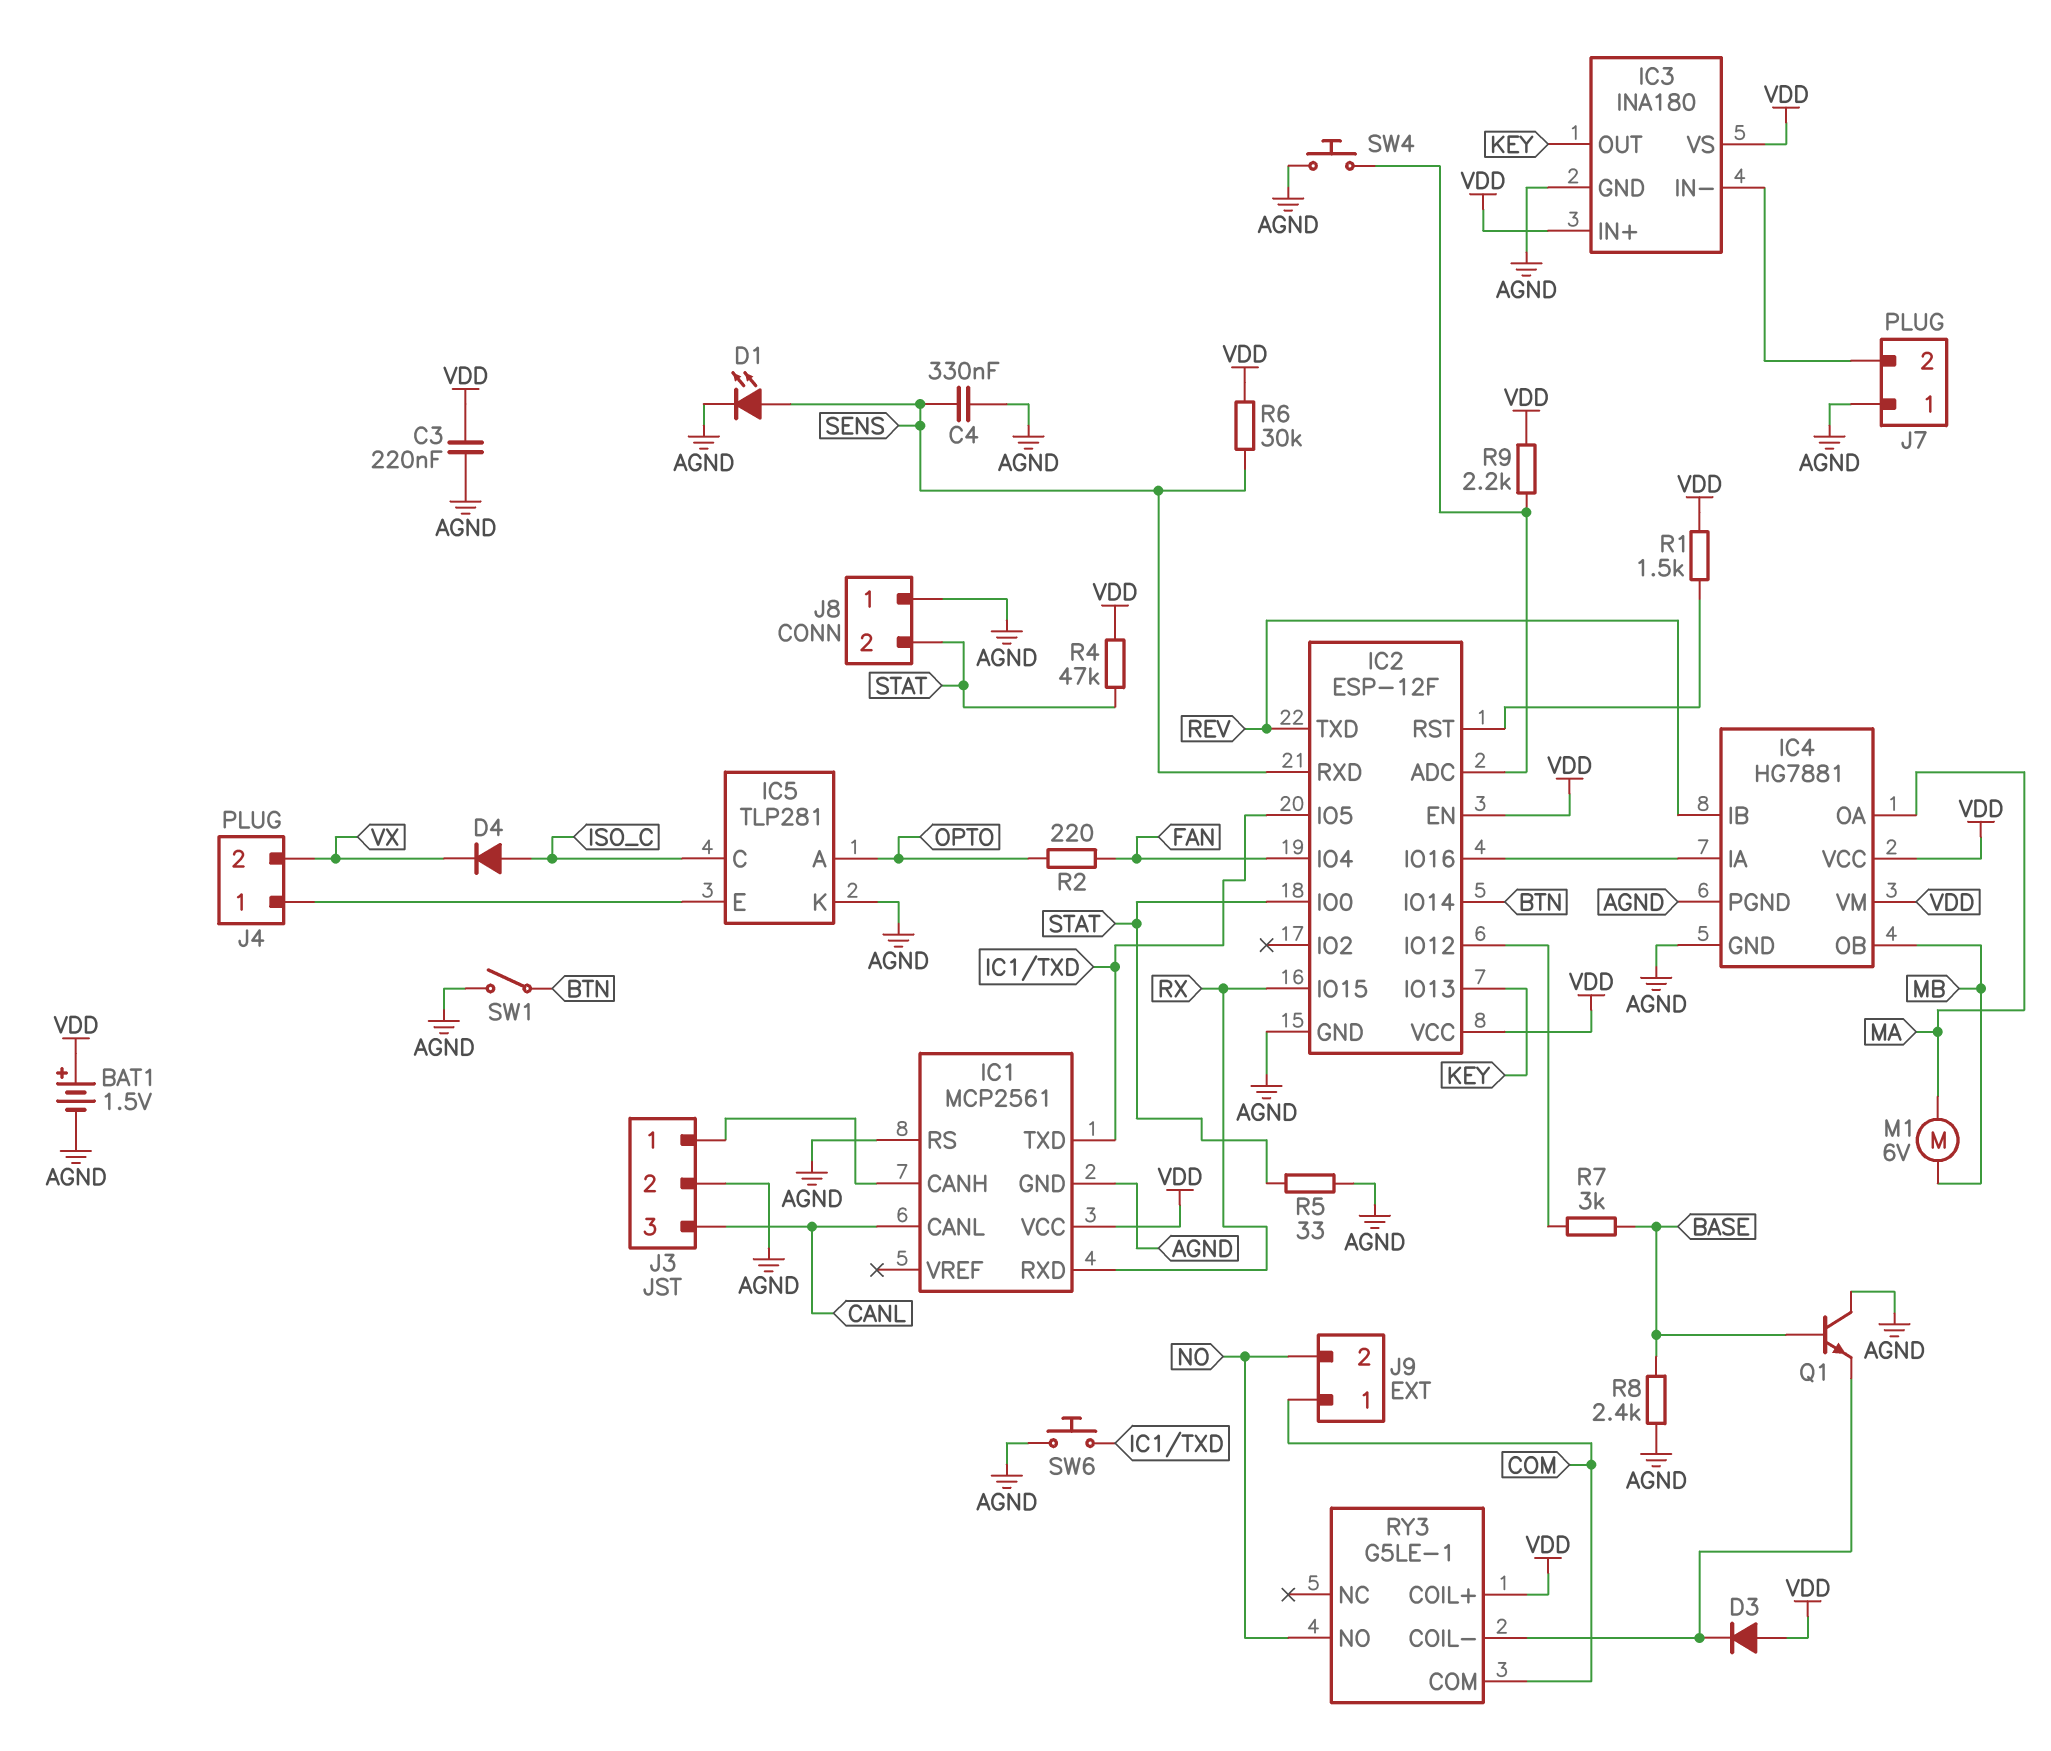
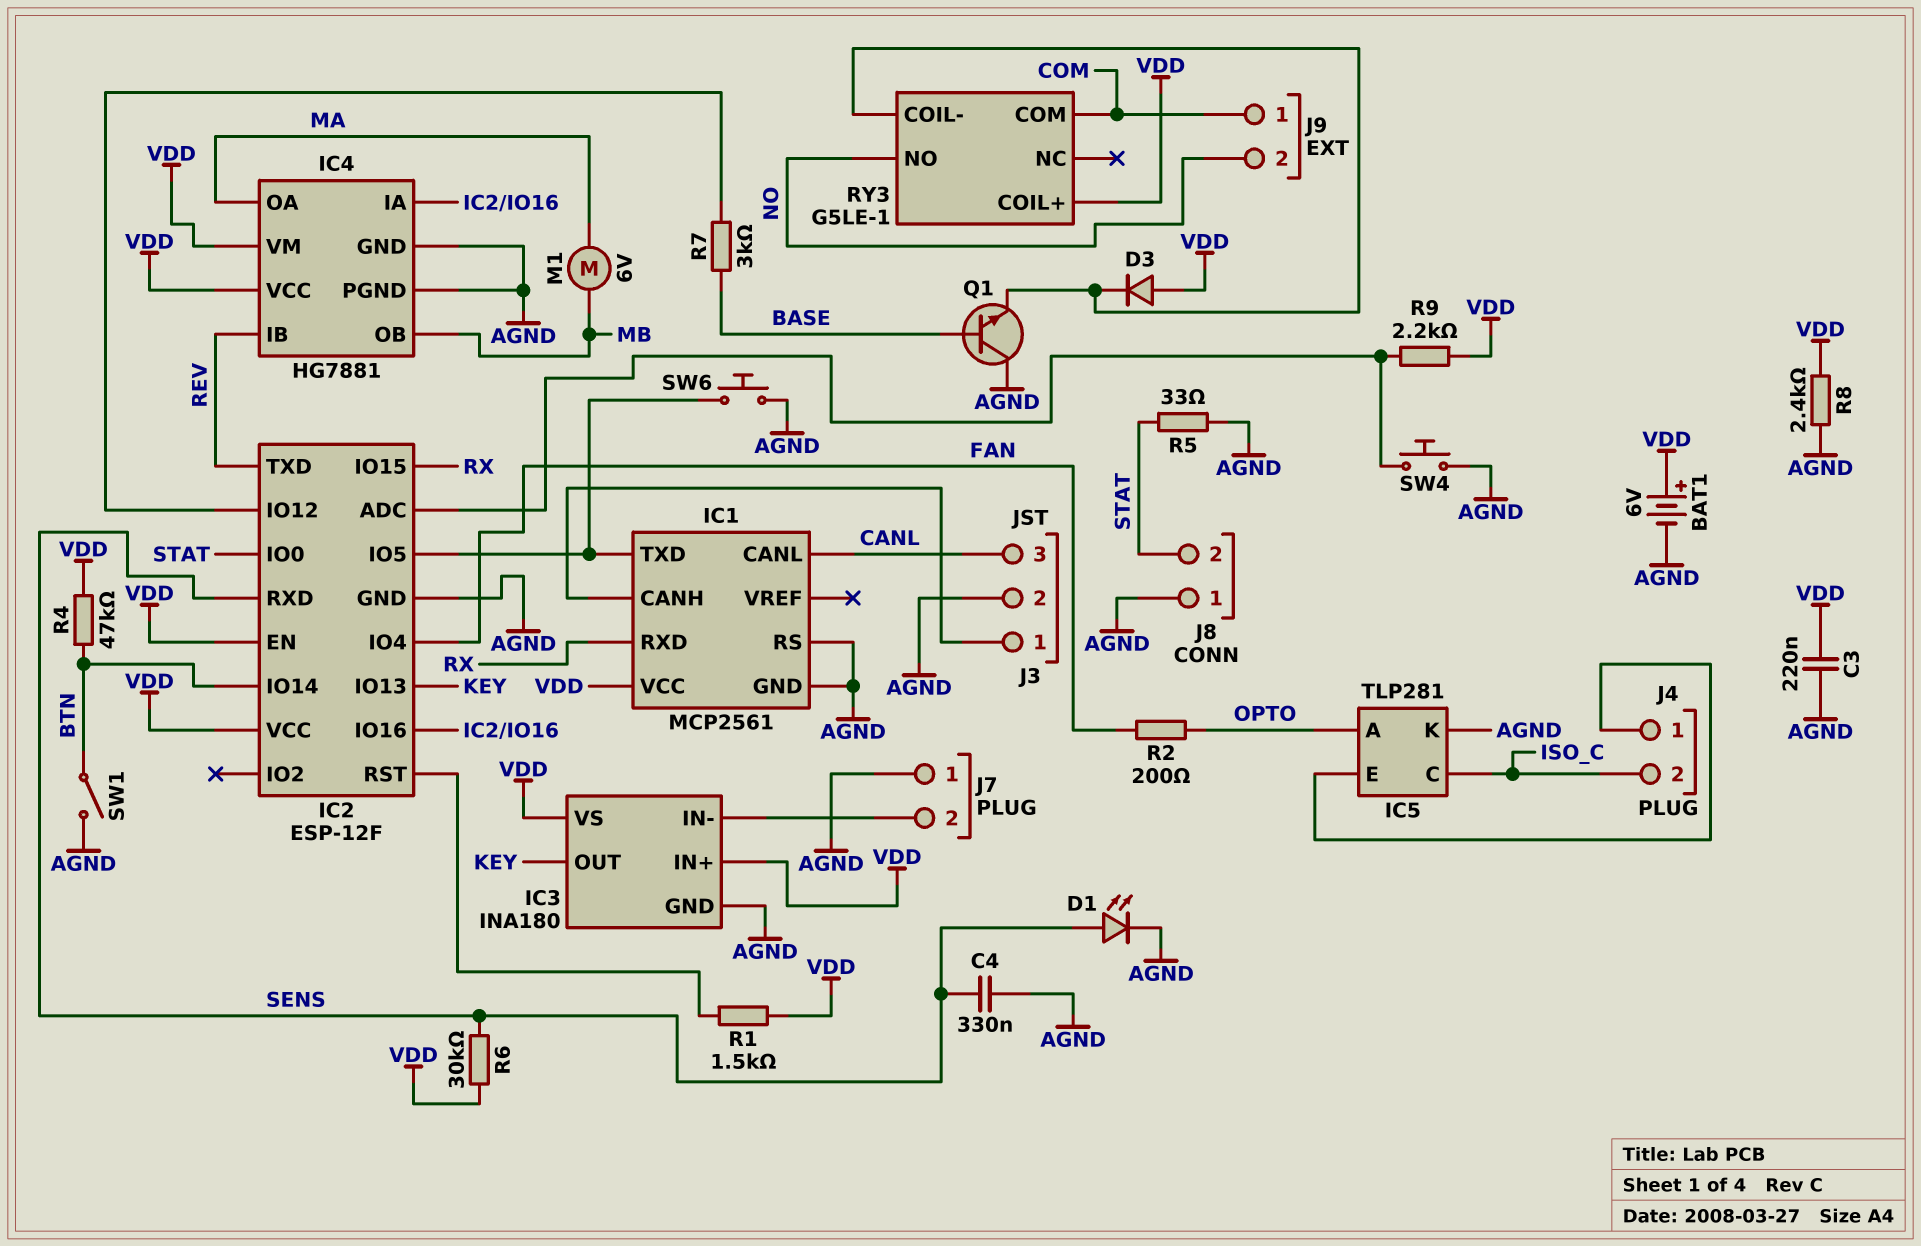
BAT1: 1.5V (plus VDD, minus AGND) -> 6V (plus VDD, minus AGND)
D4: diode (A ISO_C, K VX) -> none
J4 pin 2: VX -> ISO_C
R2: 220 (FAN, OPTO) -> 200 (FAN, OPTO)
R4: 47k (STAT, VDD) -> 47k (BTN, VDD)
R8: 2.4k (AGND, BASE) -> 2.4k (AGND, VDD)

